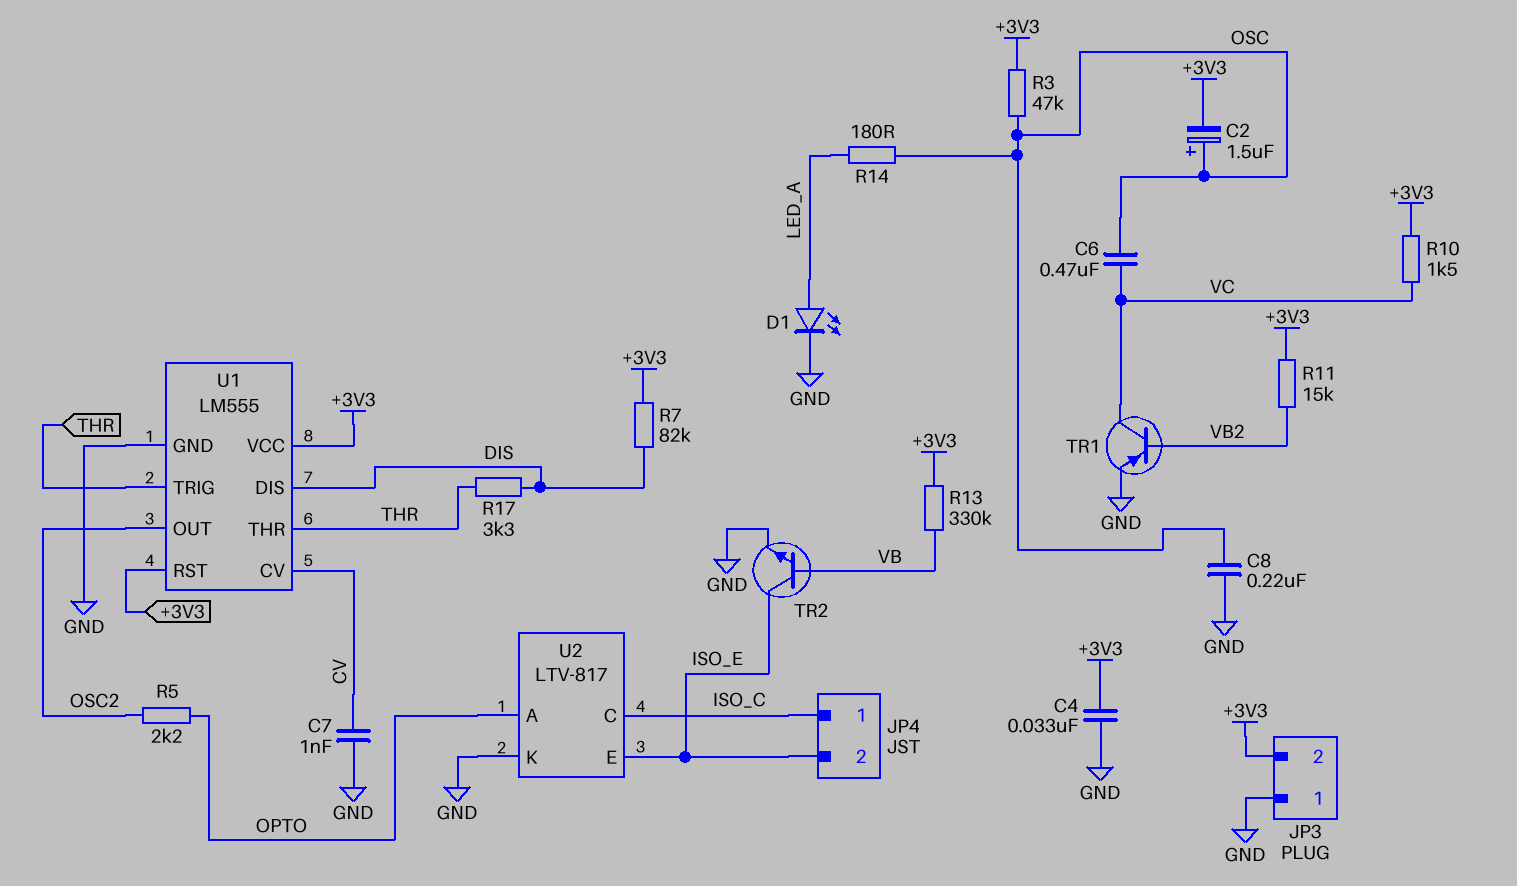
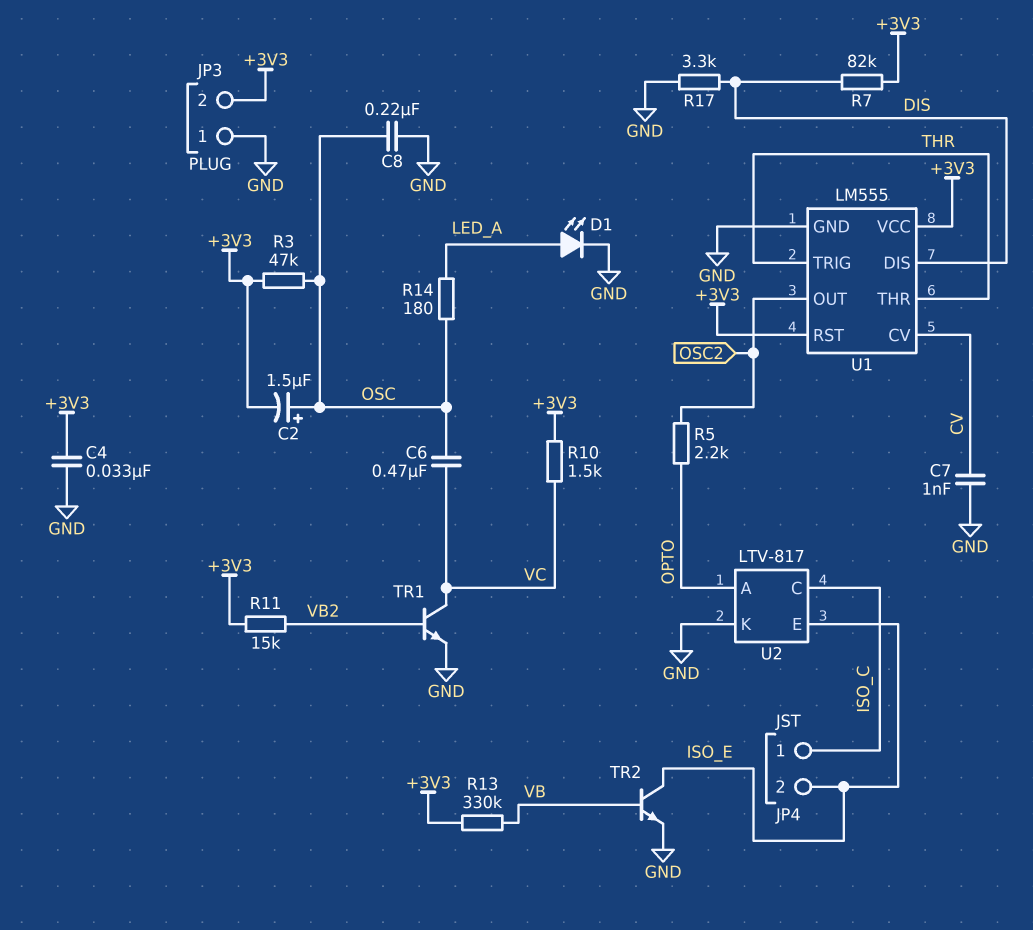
R17: 3.3k (DIS, THR) -> 3.3k (DIS, GND)
TR1: PNP (B VB2, C VC, E GND) -> NPN (B VB2, C VC, E GND)

